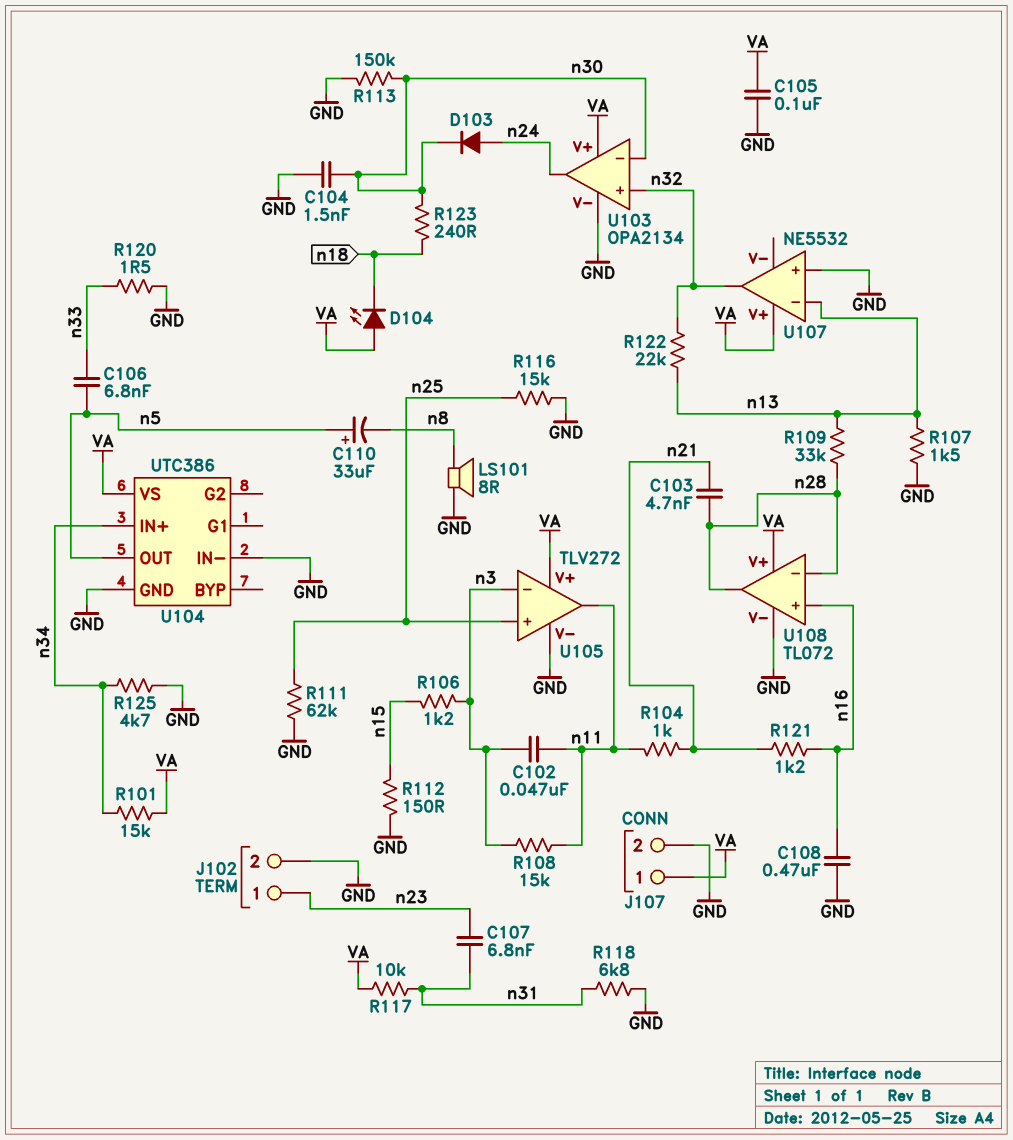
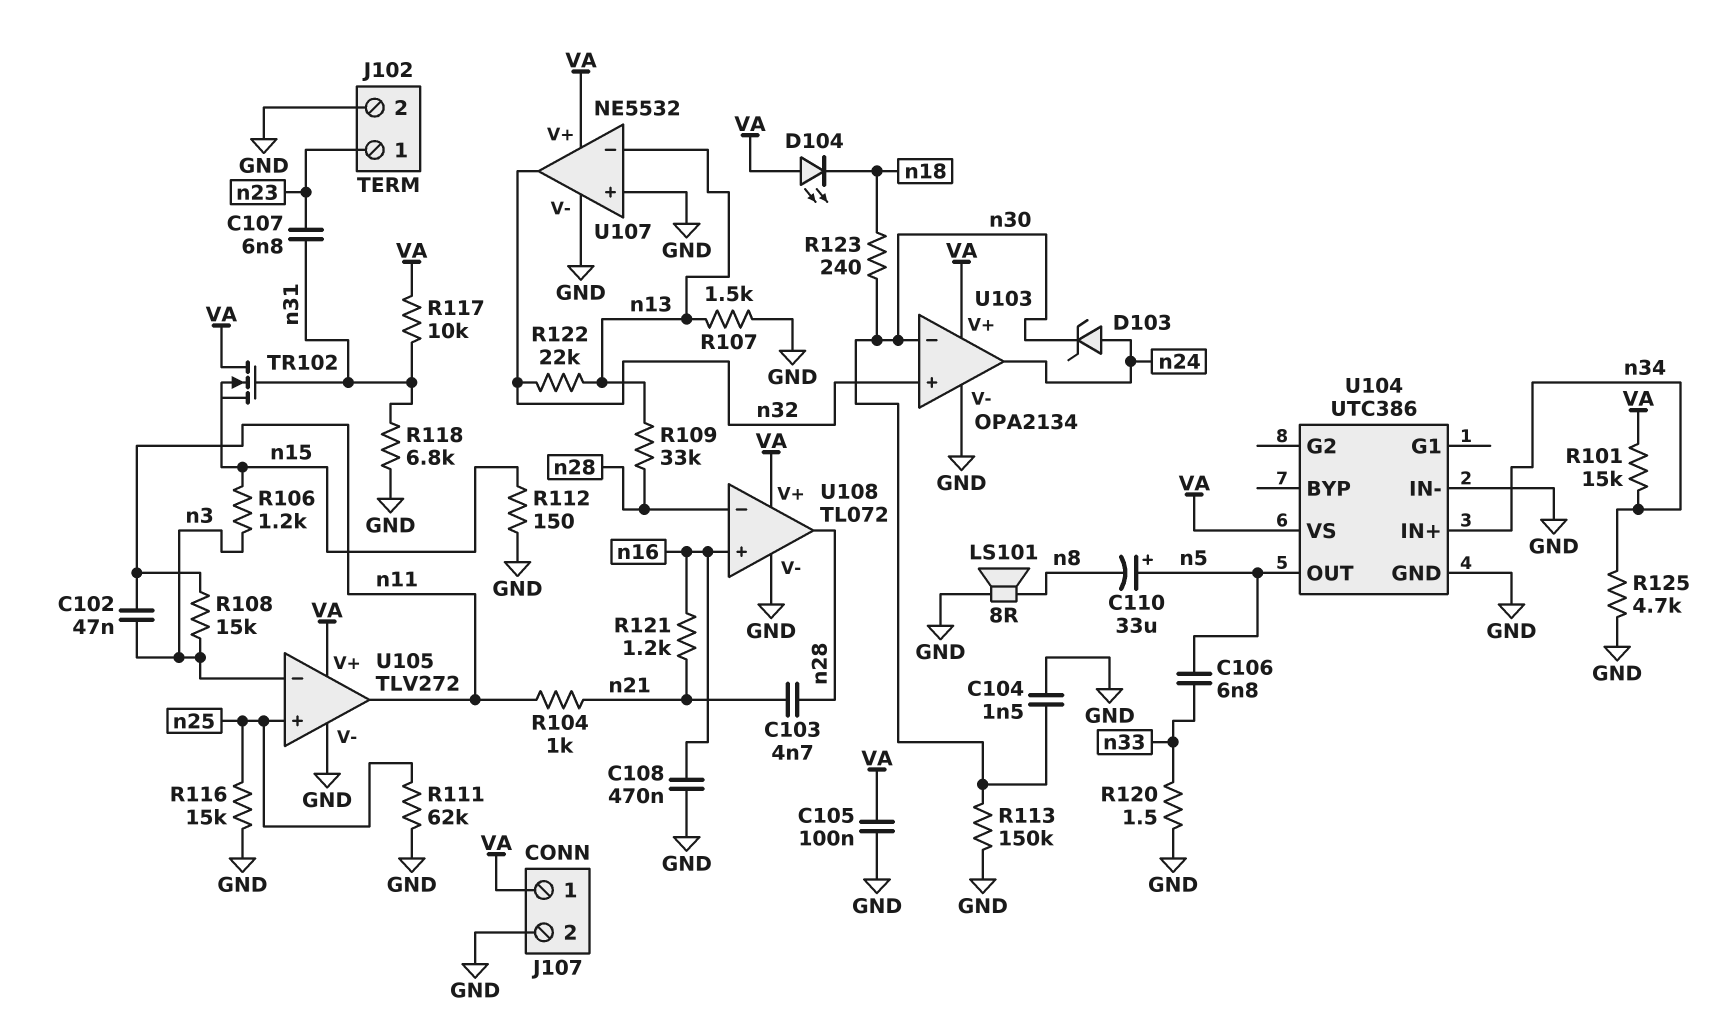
D103: diode (A n24, K n30) -> zener (A n24, K n30)
TR102: none -> NMOS (G n31, D VA, S n15)
U107 pin V-: none -> GND

